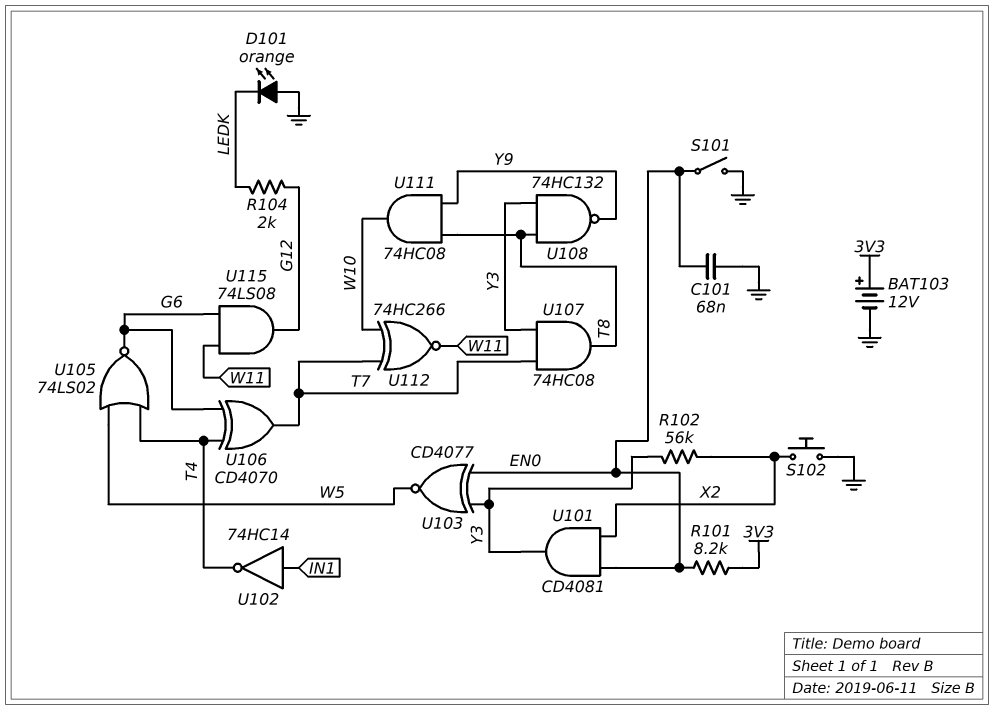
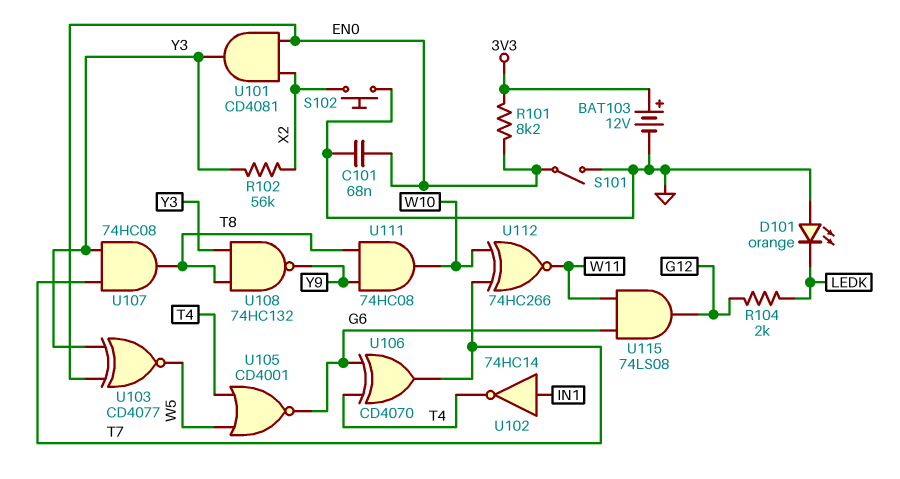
U105: NOR 74LS02 (in T4, in W5, out G6) -> NOR CD4001 (in T4, in W5, out G6)

